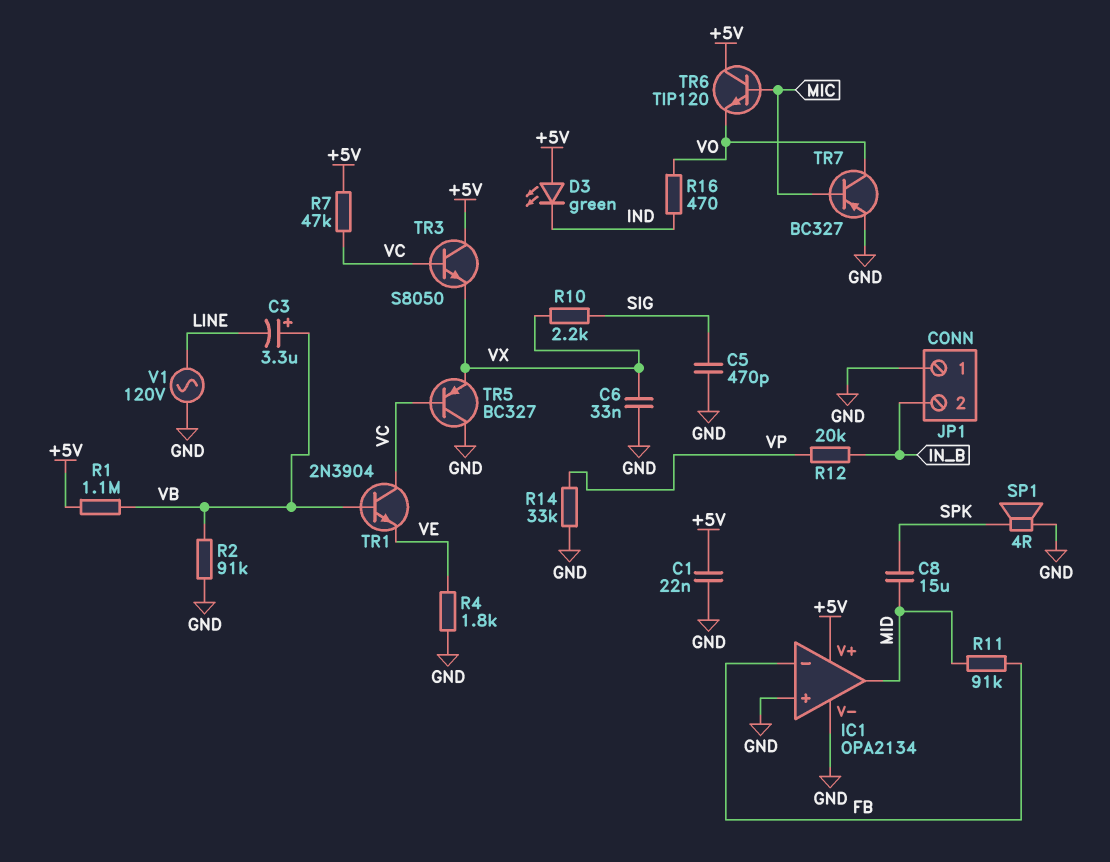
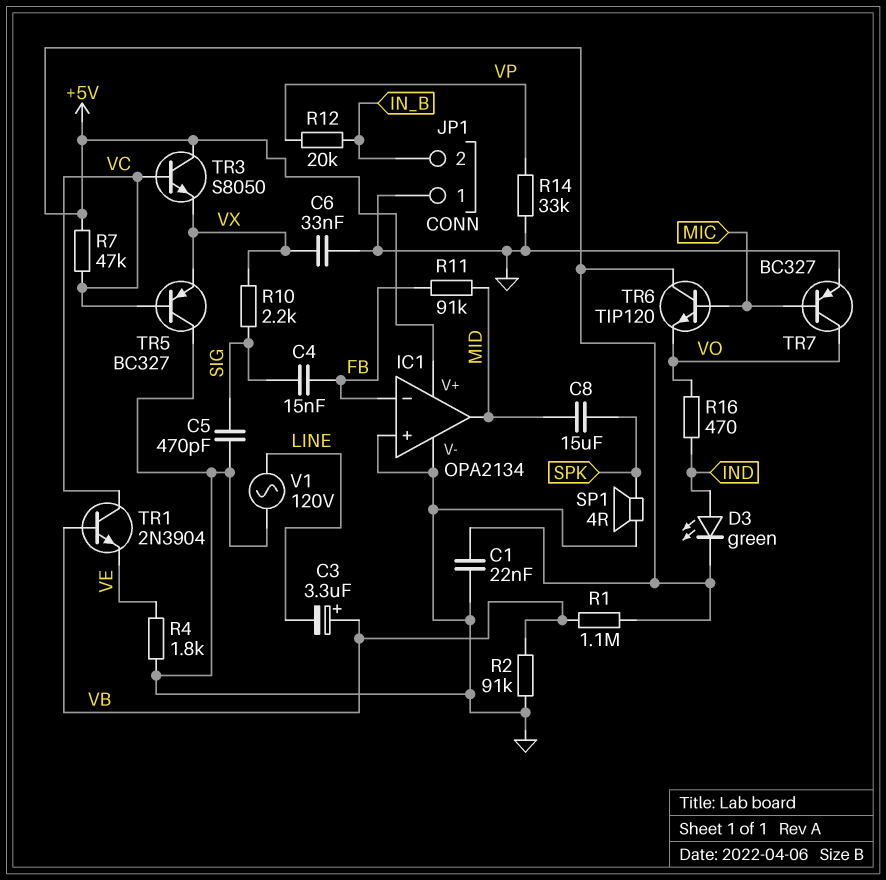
C4: none -> 15nF (FB, SIG)
D3: LED green (A +5V, K IND) -> LED green (A IND, K +5V)

